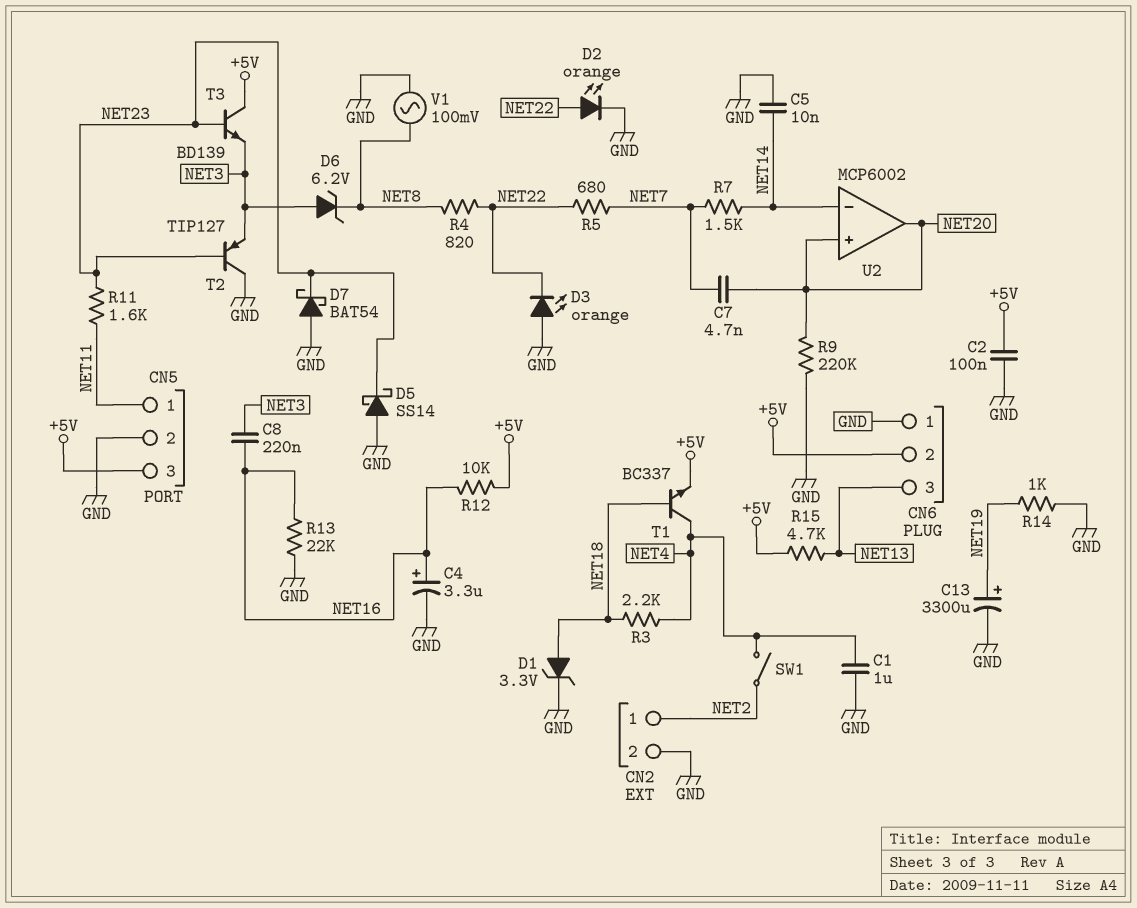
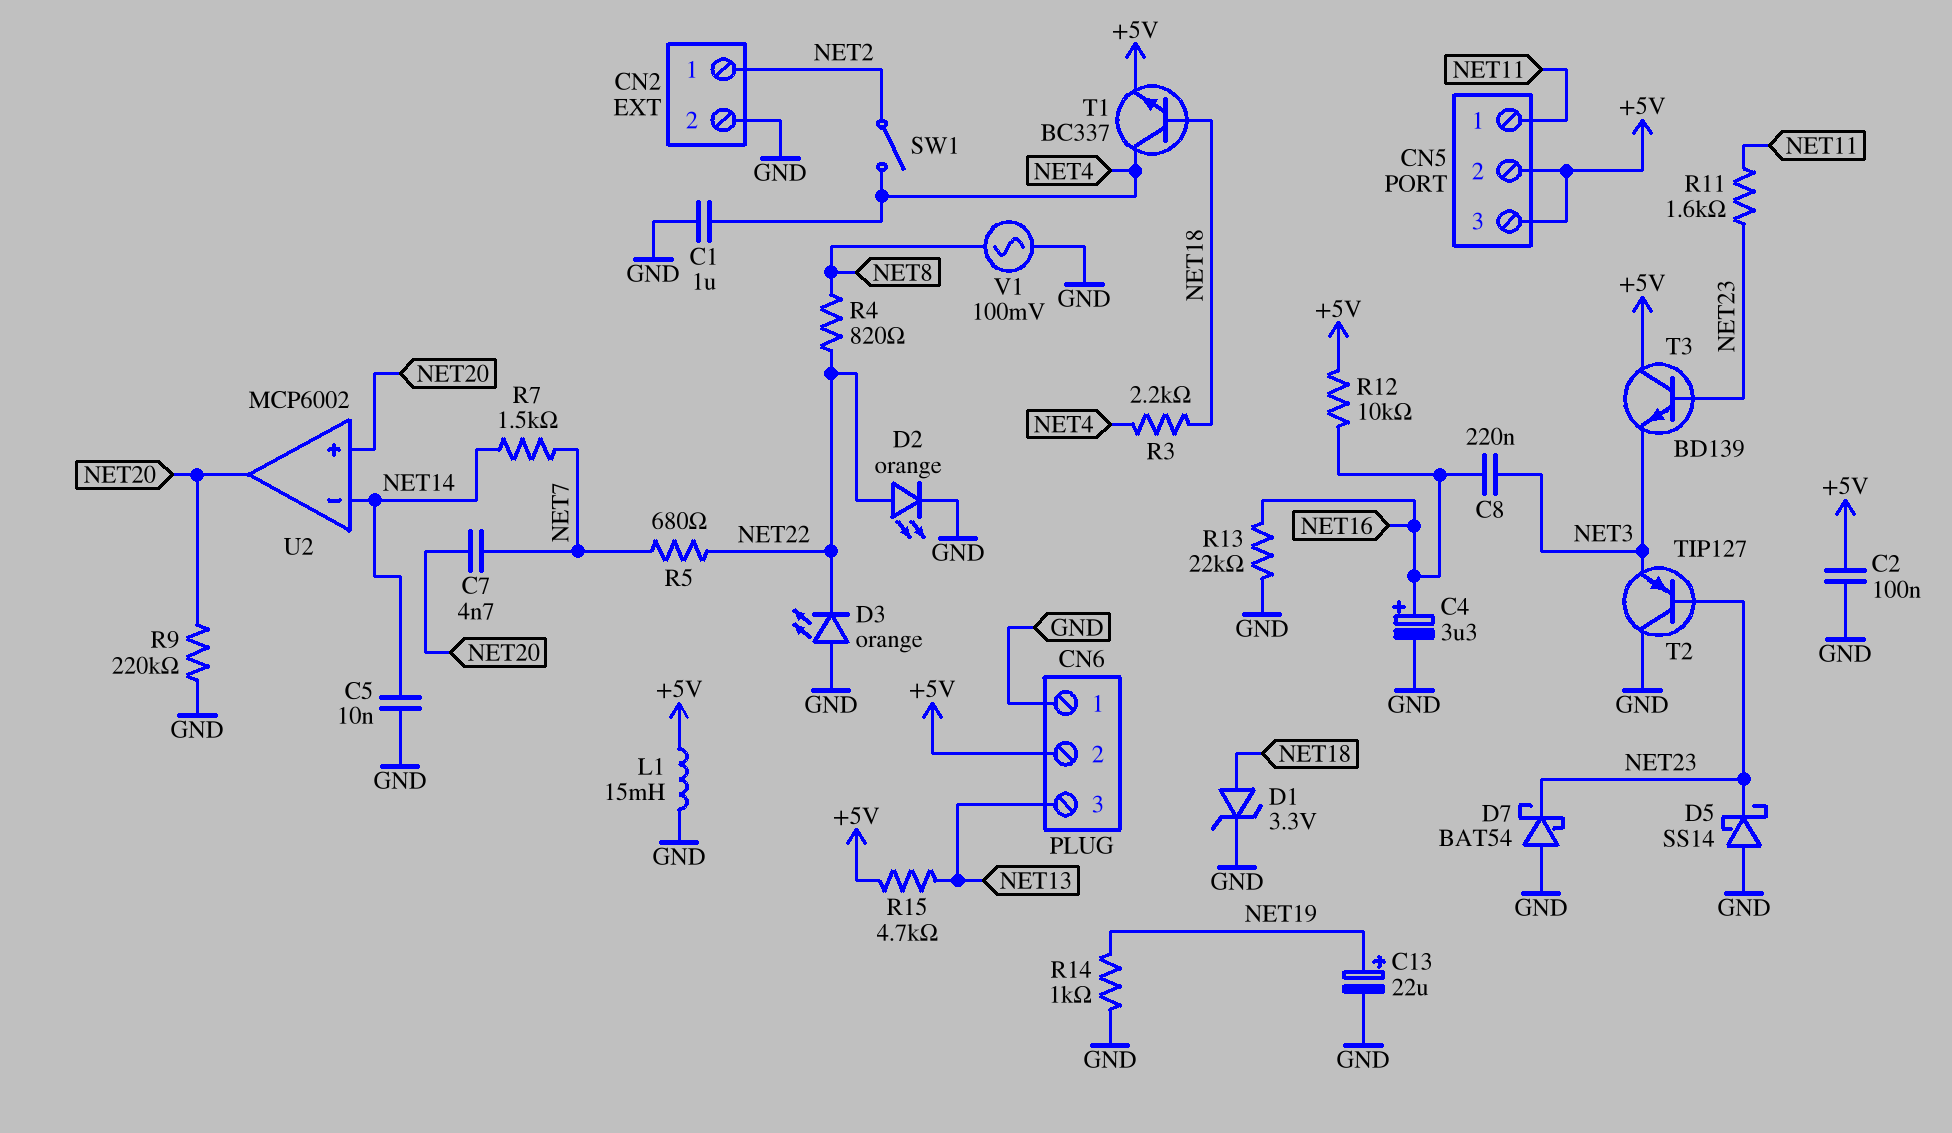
C13: 3300uF (plus NET19, minus GND) -> 22uF (plus NET19, minus GND)
CN5 pin 2: GND -> +5V
D6: zener 6.2V (A NET3, K NET8) -> none
L1: none -> 15mH (+5V, GND)

